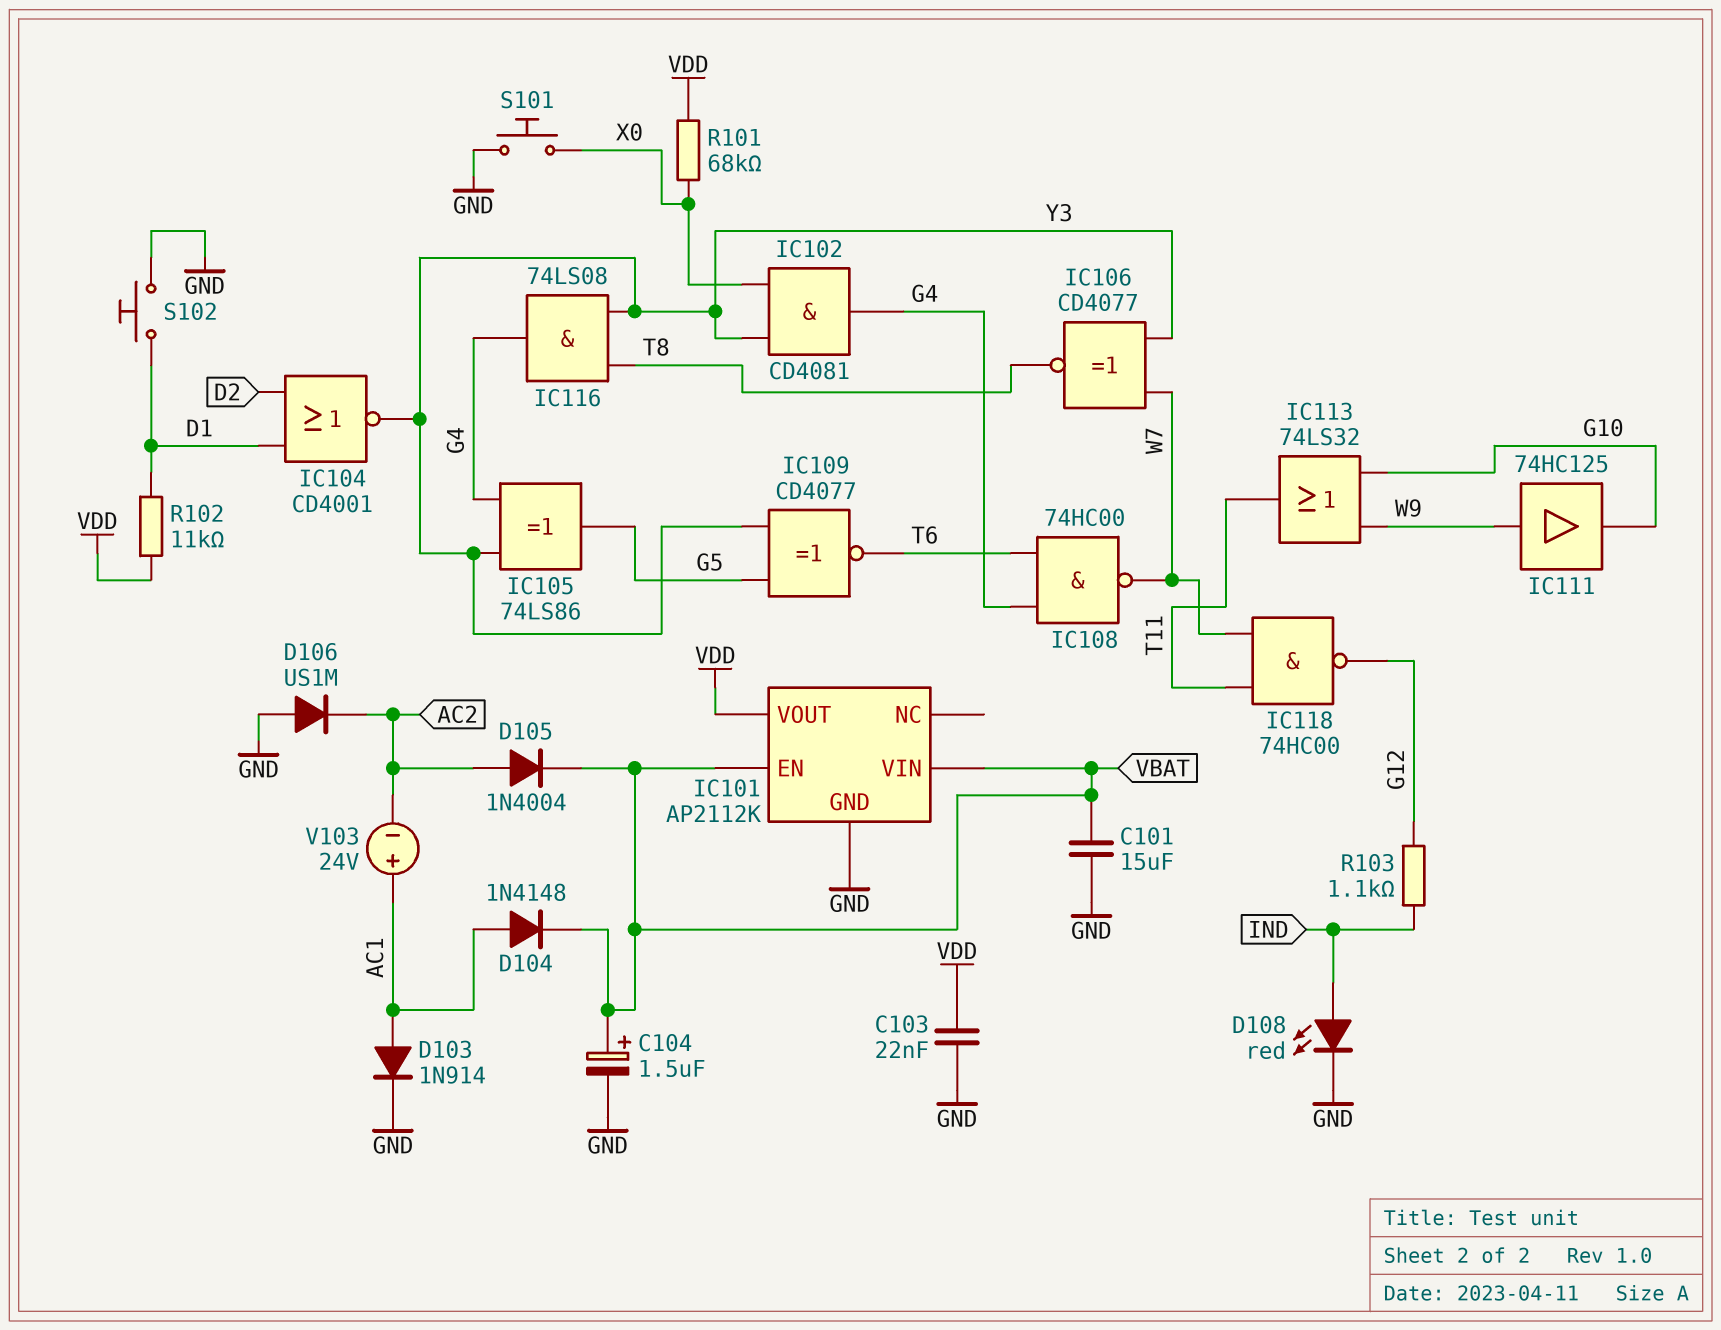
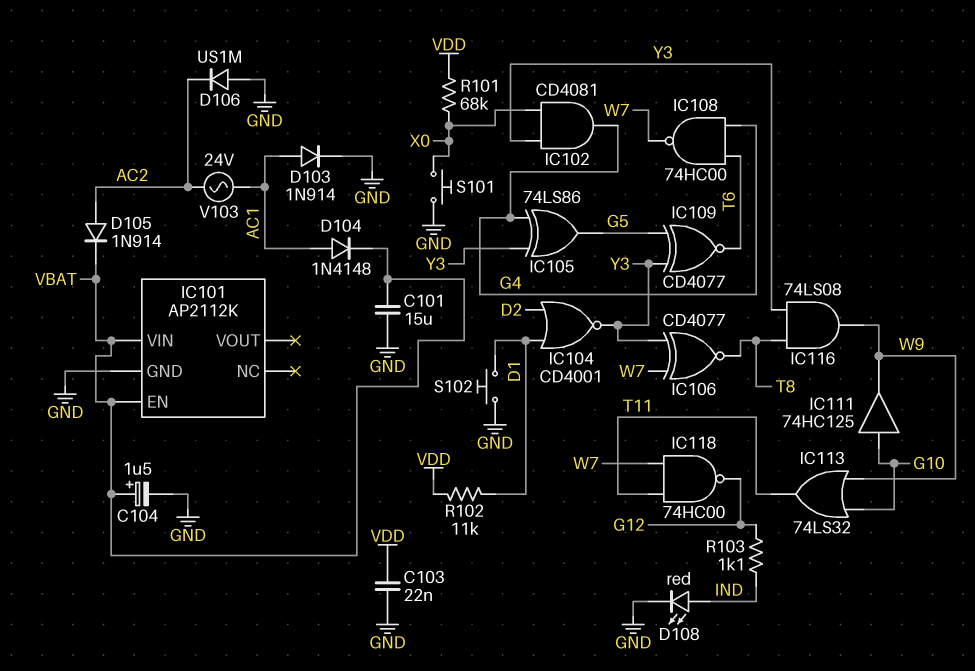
D105: diode 1N4004 (A AC2, K VBAT) -> diode 1N914 (A AC2, K VBAT)
IC101 pin VOUT: VDD -> none
IC111: buffer 74HC125 (in W9, out G10) -> buffer 74HC125 (in G10, out W9)
IC116: AND 74LS08 (in T8, in Y3, out G4) -> AND 74LS08 (in T8, in Y3, out W9)
V103: 24V (plus AC1, minus AC2) -> AC 24V (AC1, AC2)

